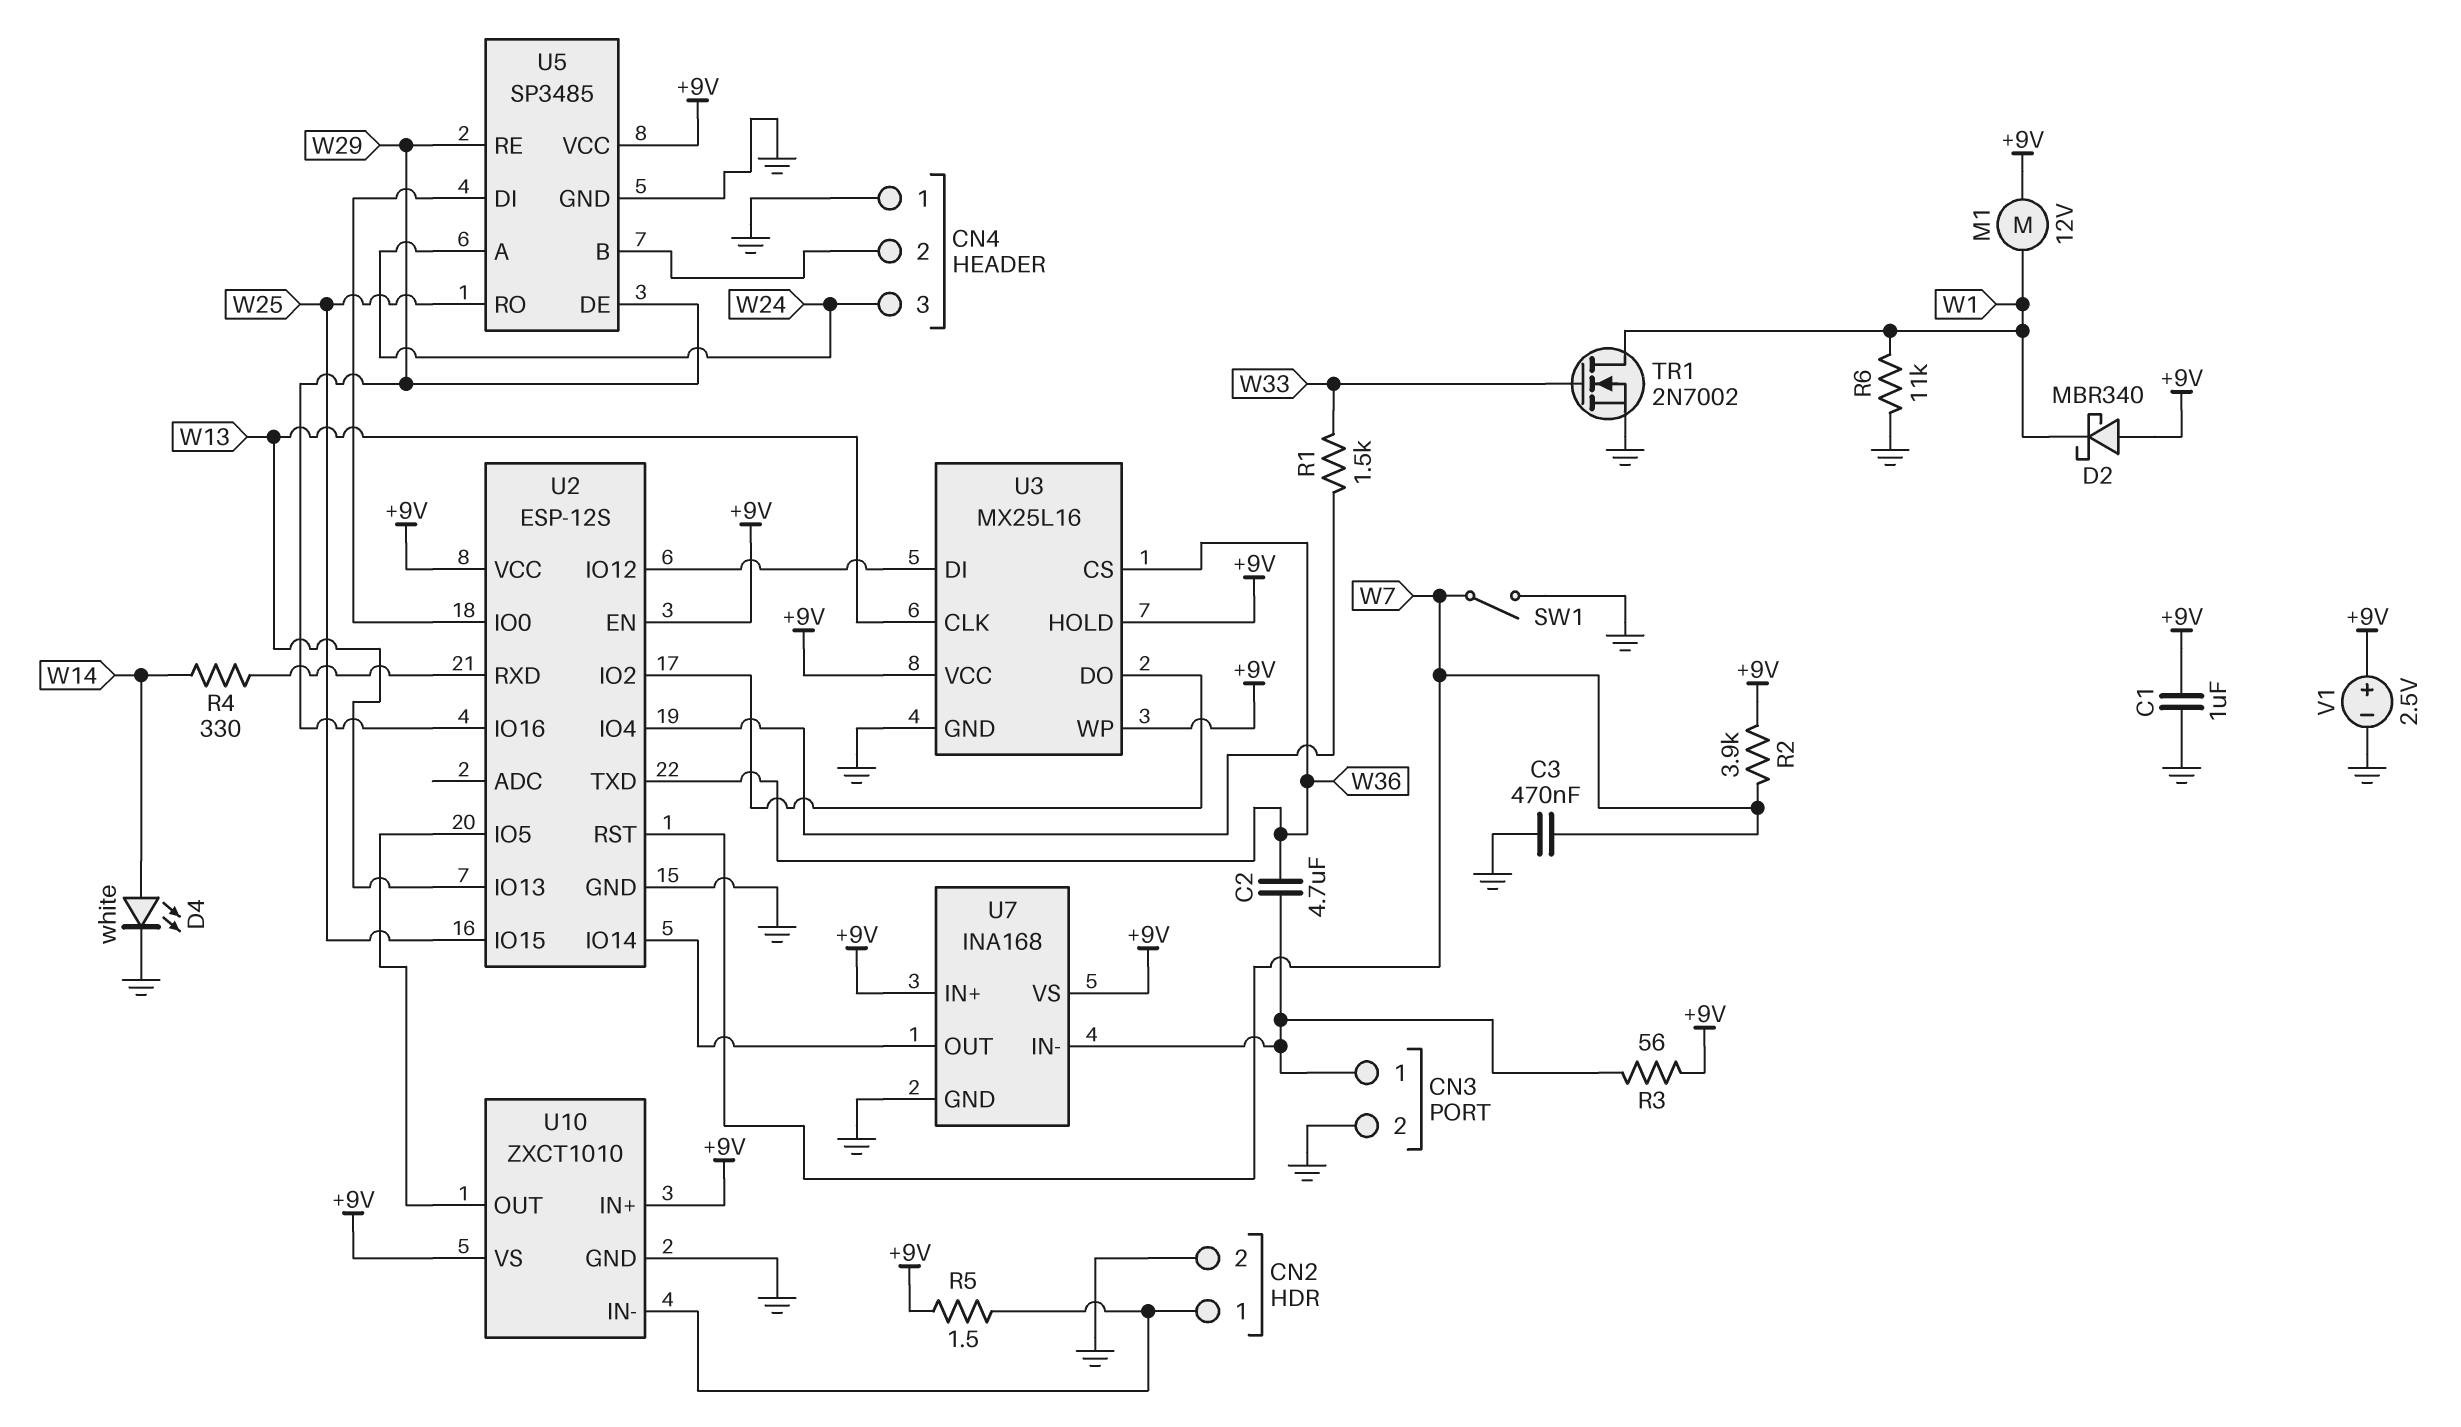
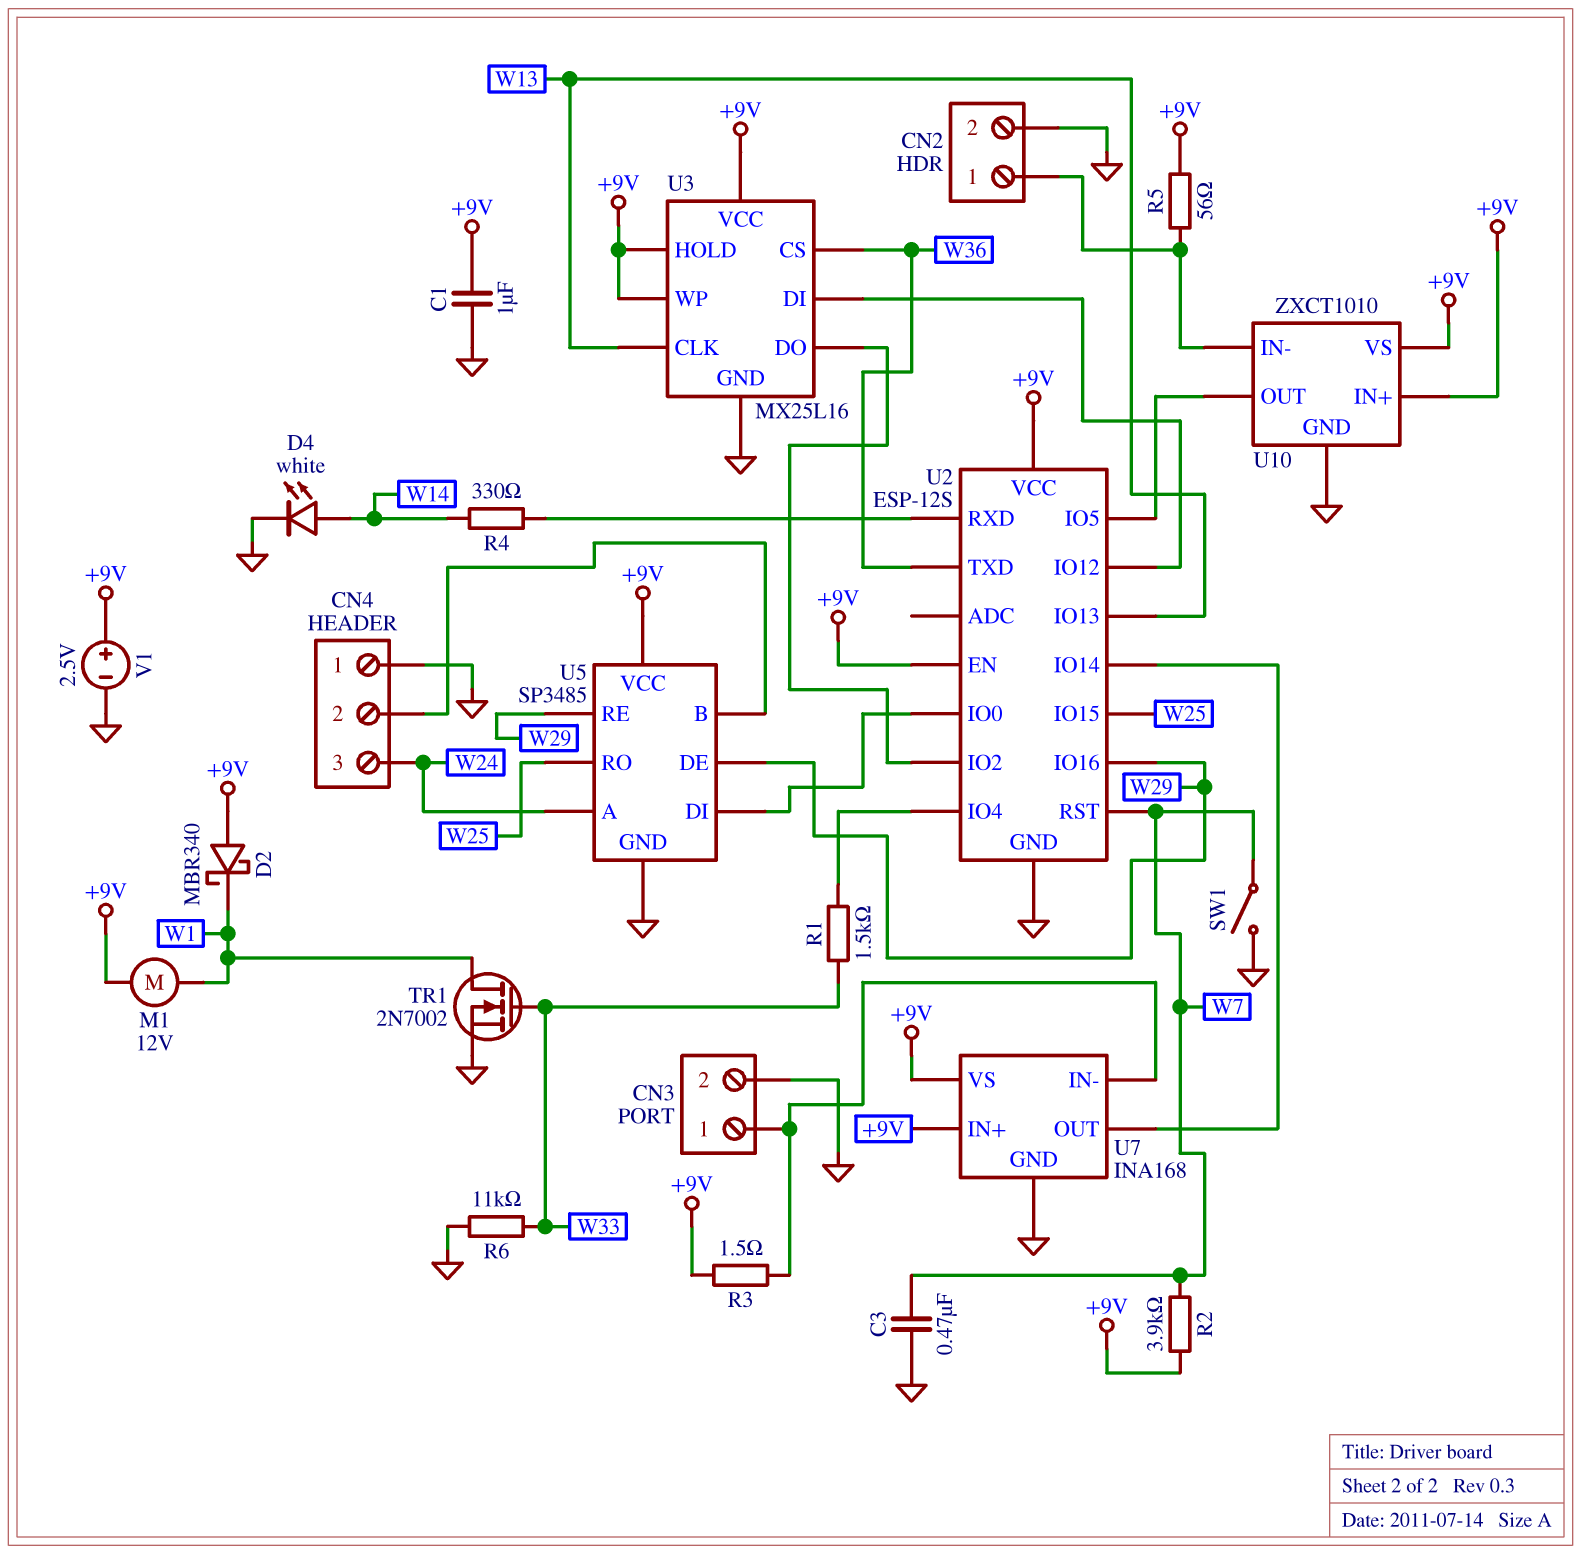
C2: 4.7uF (CN3/1, W36) -> none
R3: 56 (+9V, CN3/1) -> 1.5 (+9V, CN3/1)
R5: 1.5 (+9V, CN2/1) -> 56 (+9V, CN2/1)
R6: 11k (GND, W1) -> 11k (GND, W33)

